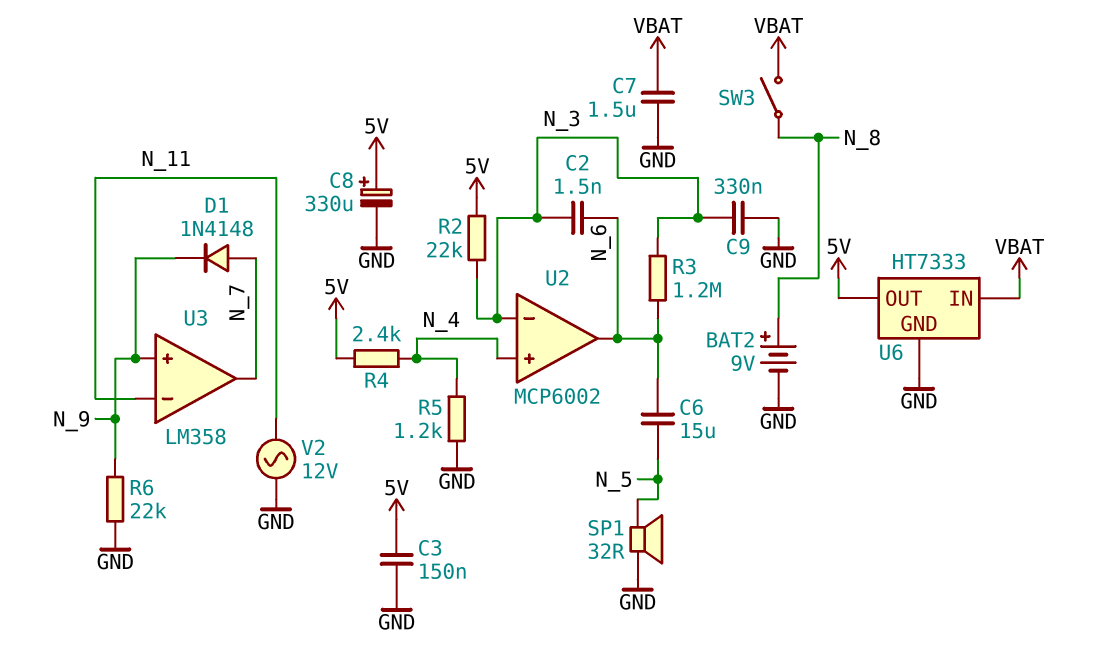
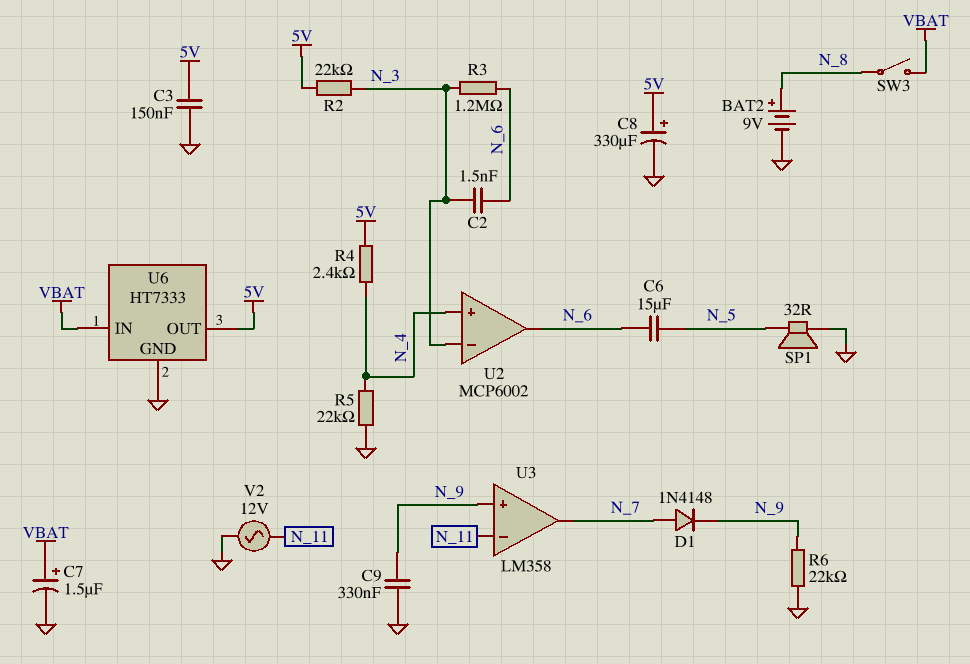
C7: 1.5uF (GND, VBAT) -> 1.5uF (plus VBAT, minus GND)
C9: 330nF (GND, N_3) -> 330nF (GND, N_9)
R5: 1.2k (GND, N_4) -> 22k (GND, N_4)

